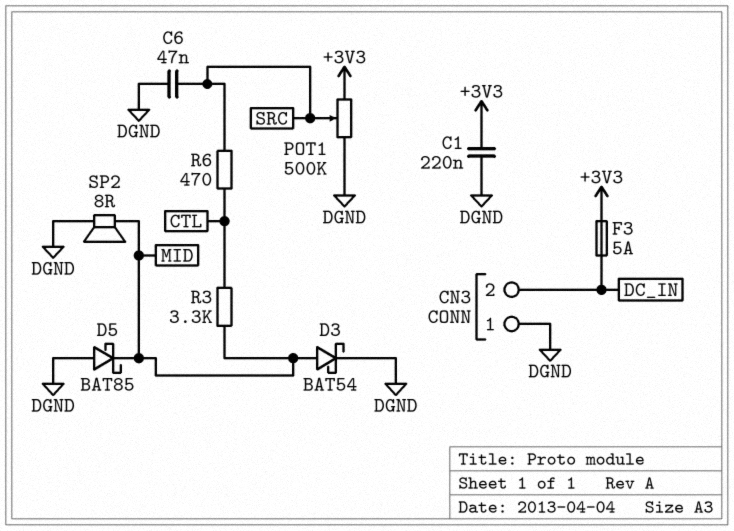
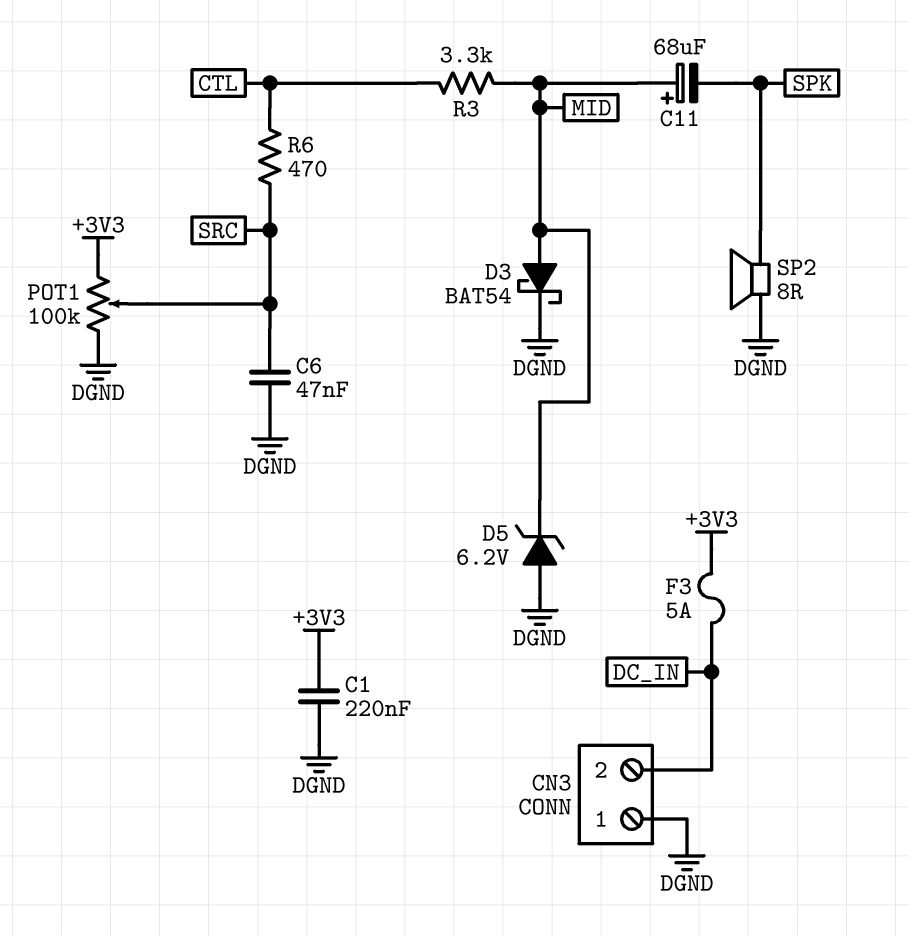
C11: none -> 68uF (plus MID, minus SPK)
D5: schottky BAT85 (A DGND, K MID) -> zener 6.2V (A DGND, K MID)
POT1: 500k (+3V3, DGND, wiper SRC) -> 100k (+3V3, DGND, wiper SRC)
SP2: speaker 8R (DGND, MID) -> speaker 8R (DGND, SPK)

